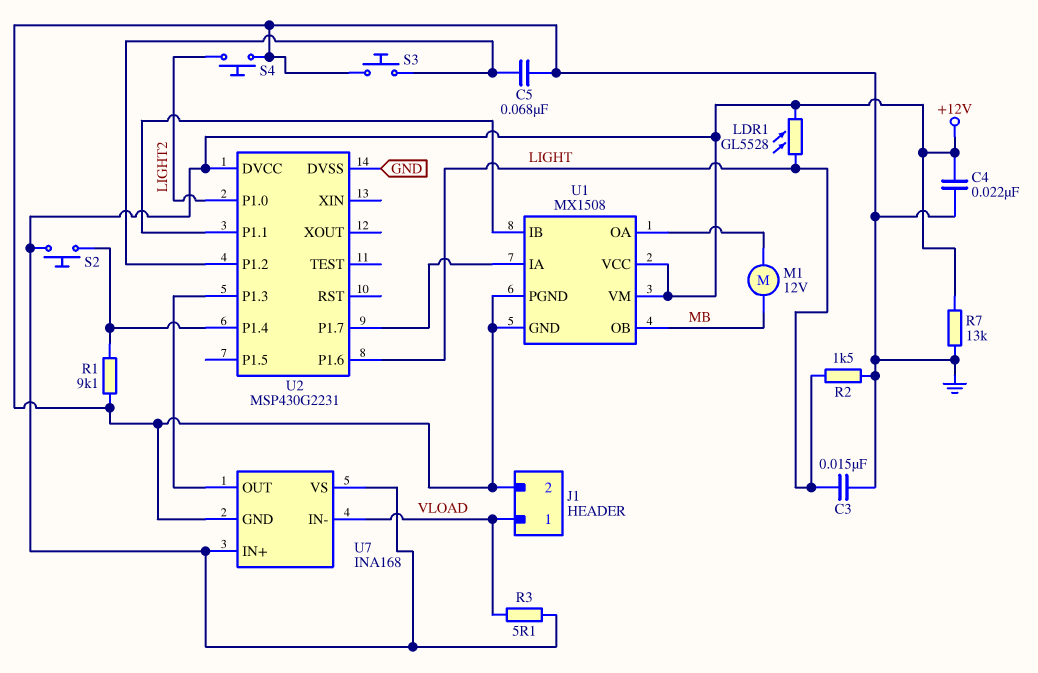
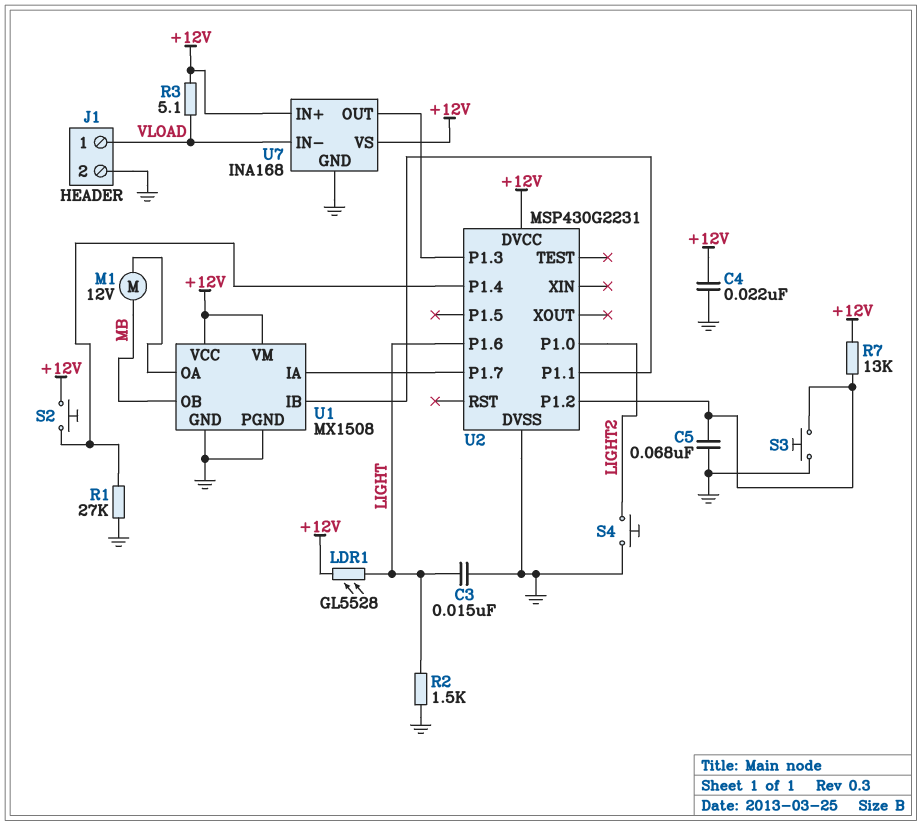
R1: 9.1k (GND, U2/P1.4) -> 27k (GND, U2/P1.4)
R7: 13k (+12V, GND) -> 13k (+12V, U2/P1.2)

